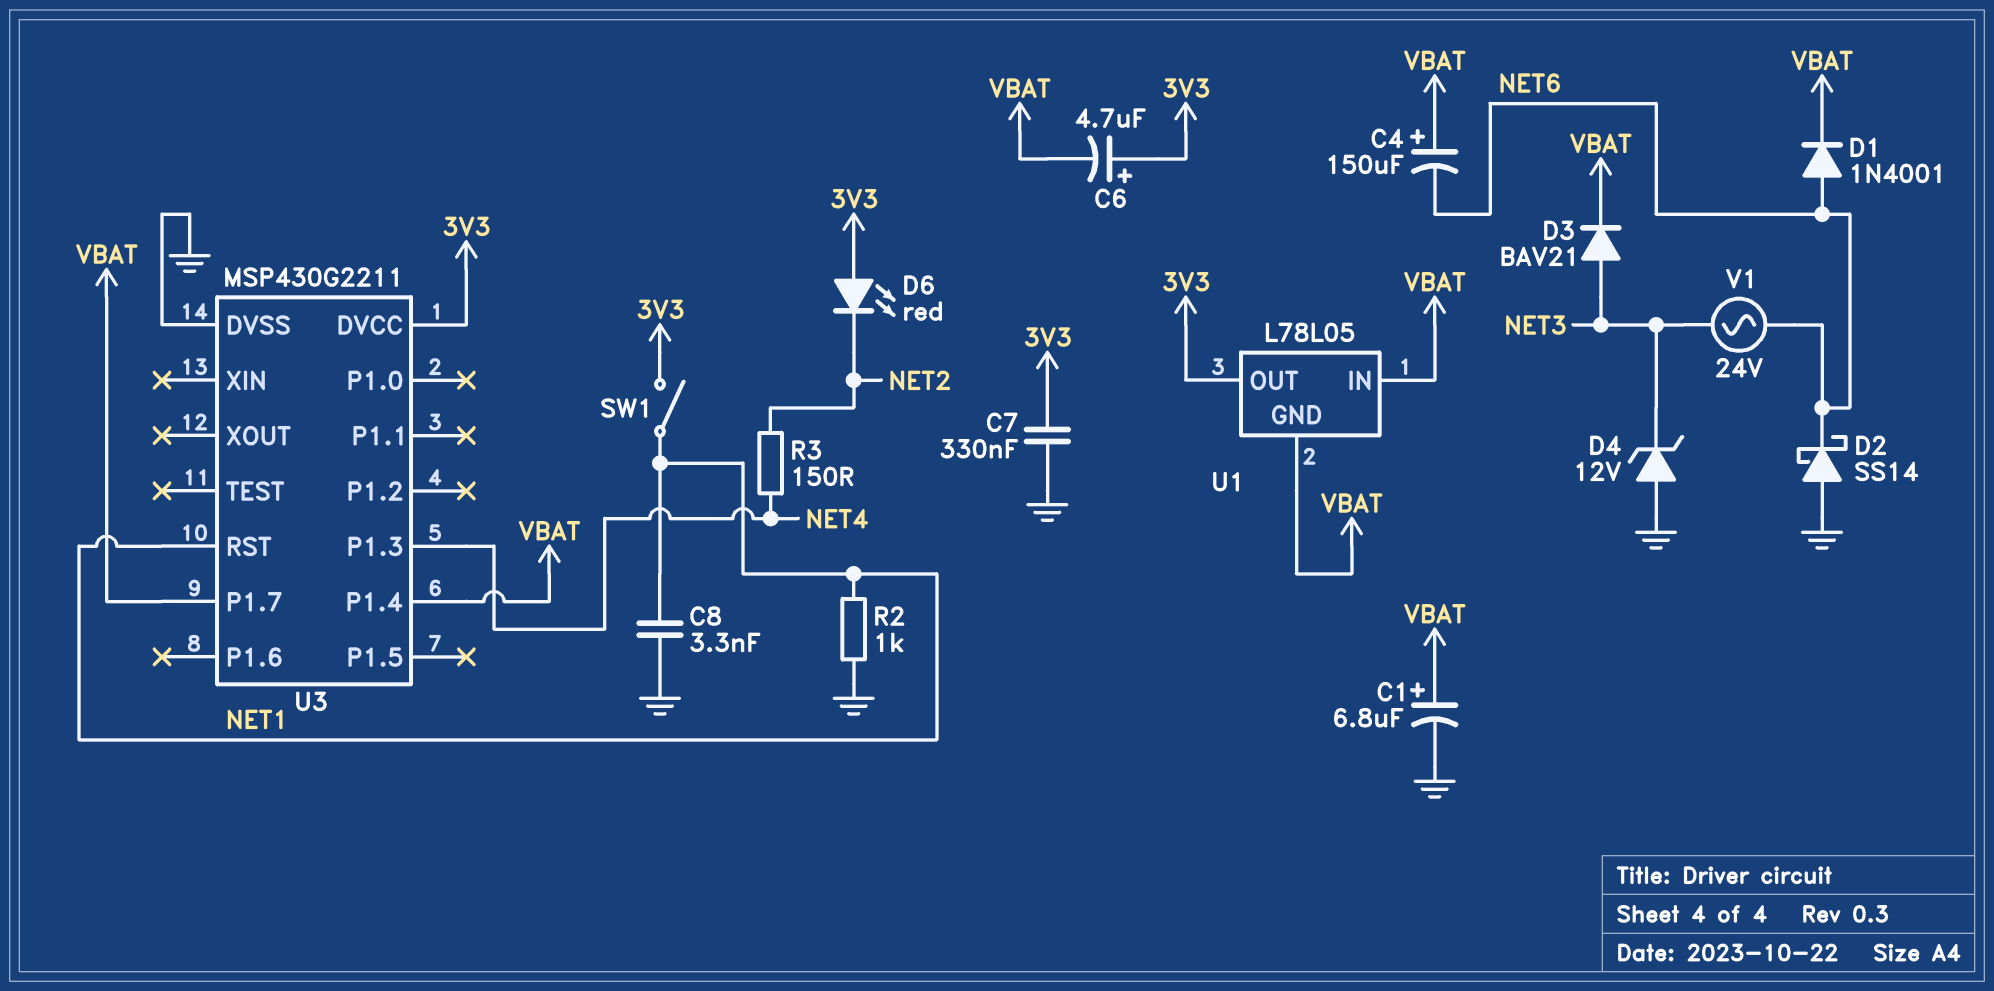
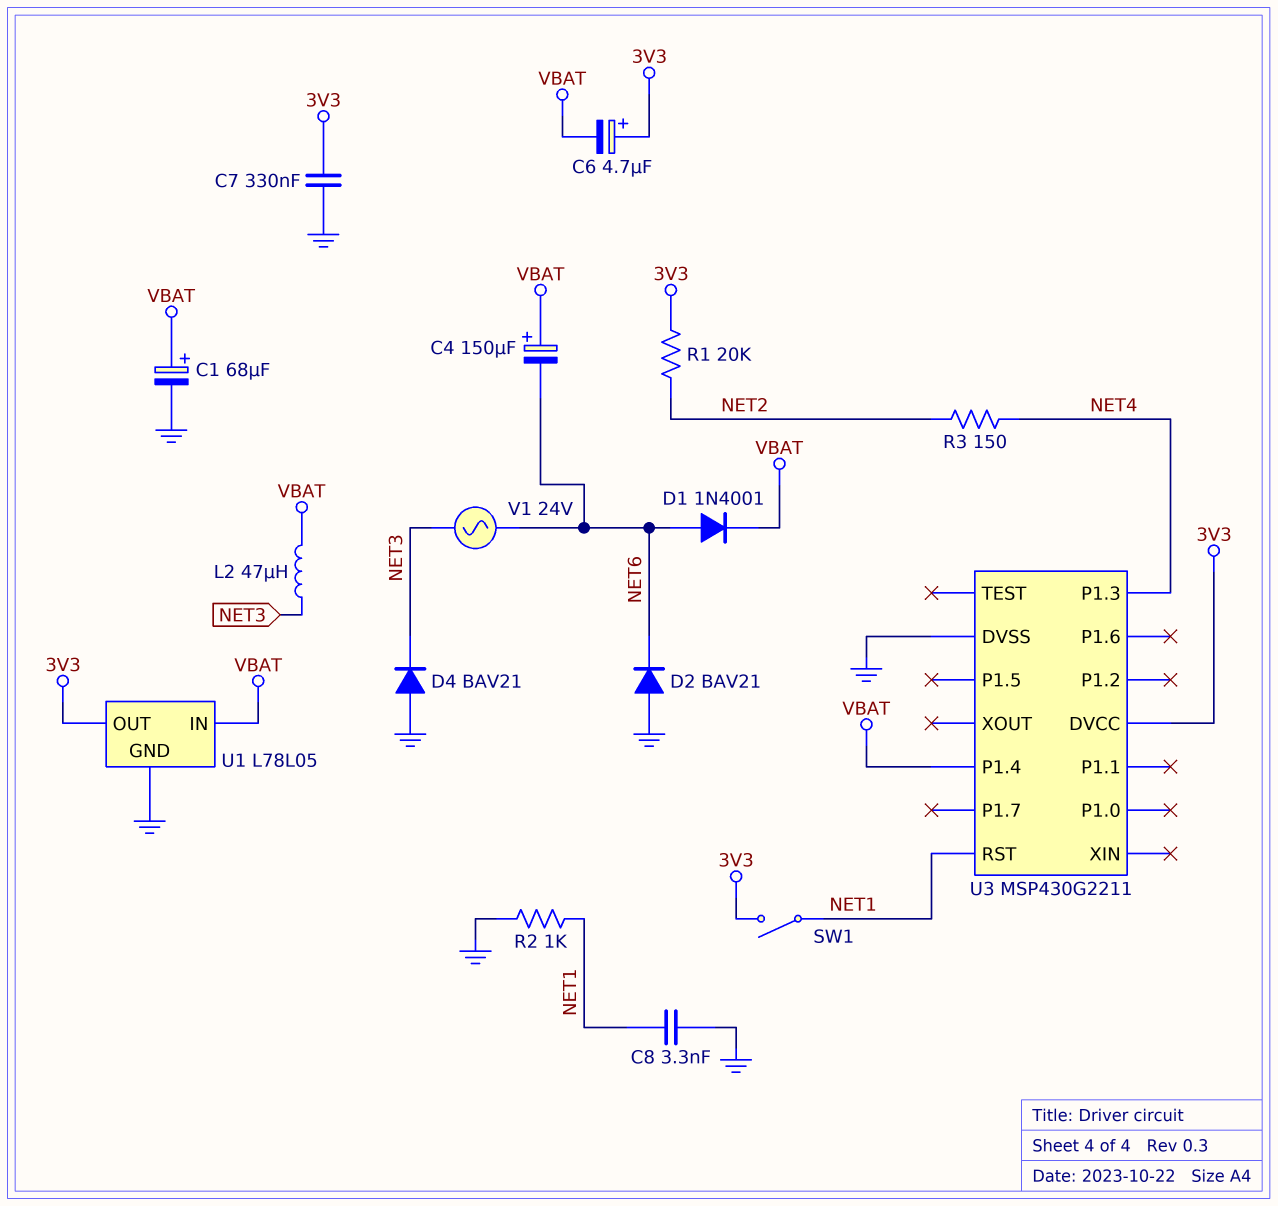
C1: 6.8uF (plus VBAT, minus GND) -> 68uF (plus VBAT, minus GND)
D2: schottky SS14 (A GND, K NET6) -> diode BAV21 (A GND, K NET6)
D3: diode BAV21 (A NET3, K VBAT) -> none
D4: zener 12V (A GND, K NET3) -> diode BAV21 (A GND, K NET3)
D6: LED red (A 3V3, K NET2) -> none
L2: none -> 47uH (NET3, VBAT)
R1: none -> 20k (3V3, NET2)
U1 pin GND: VBAT -> GND
U3 pin P1.7: VBAT -> none

